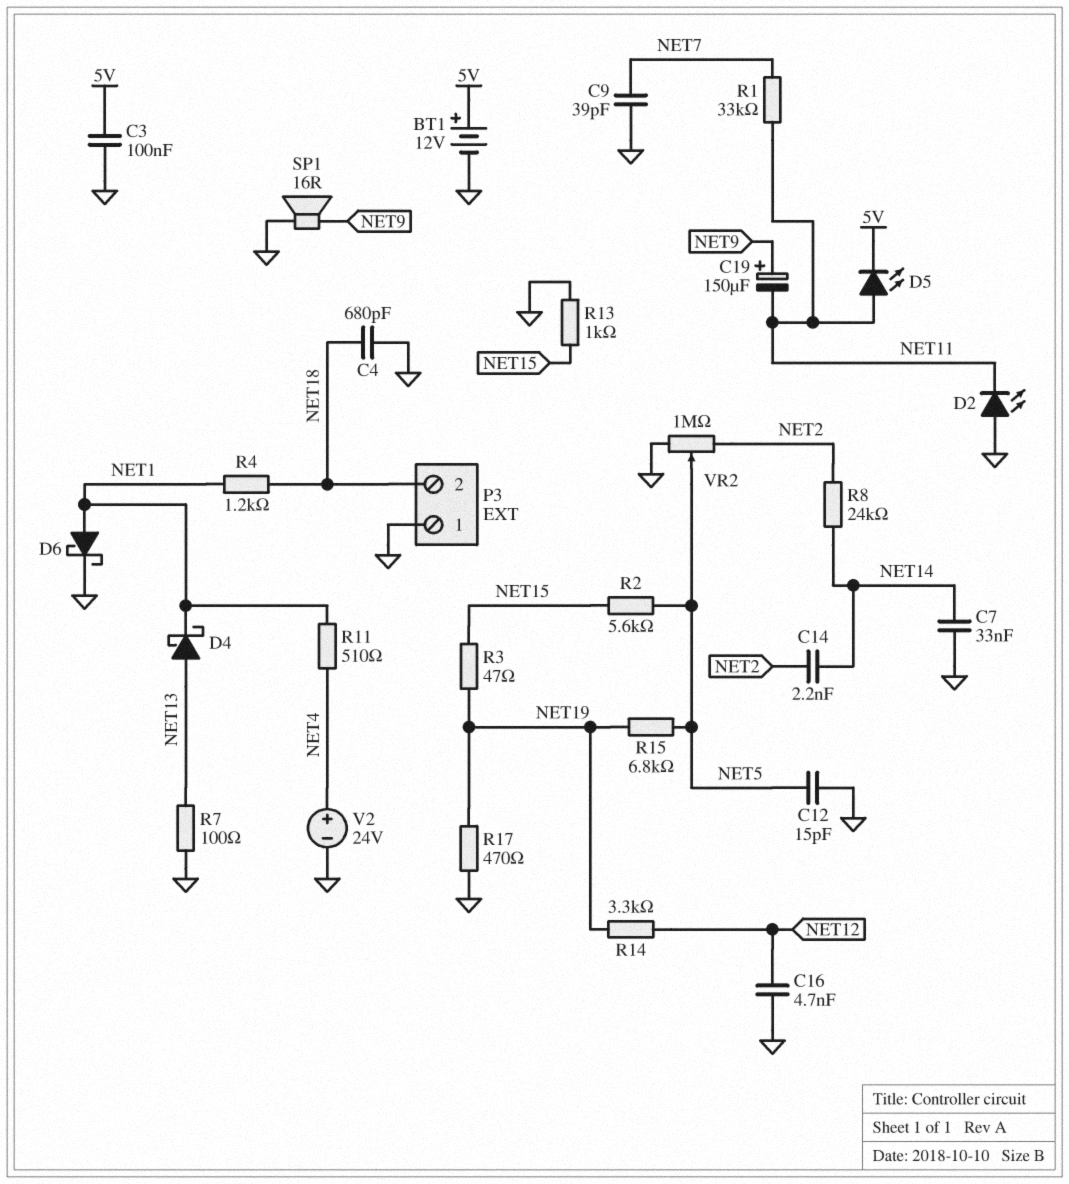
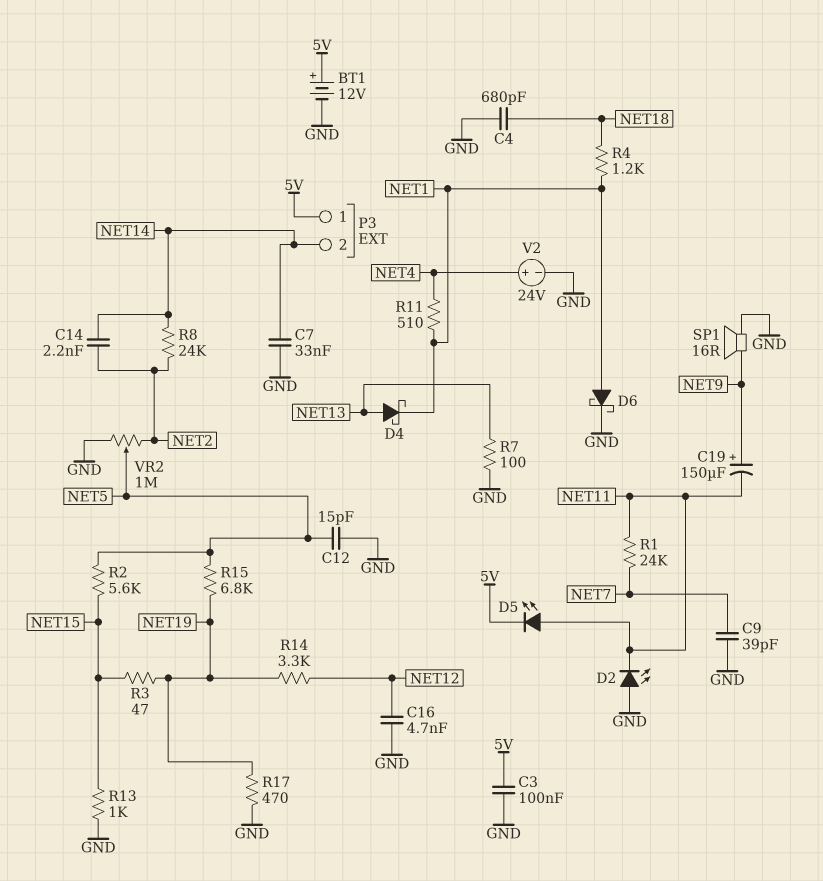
P3 pin 1: GND -> 5V
P3 pin 2: NET18 -> NET14
R1: 33k (NET7, NET11) -> 24k (NET7, NET11)

